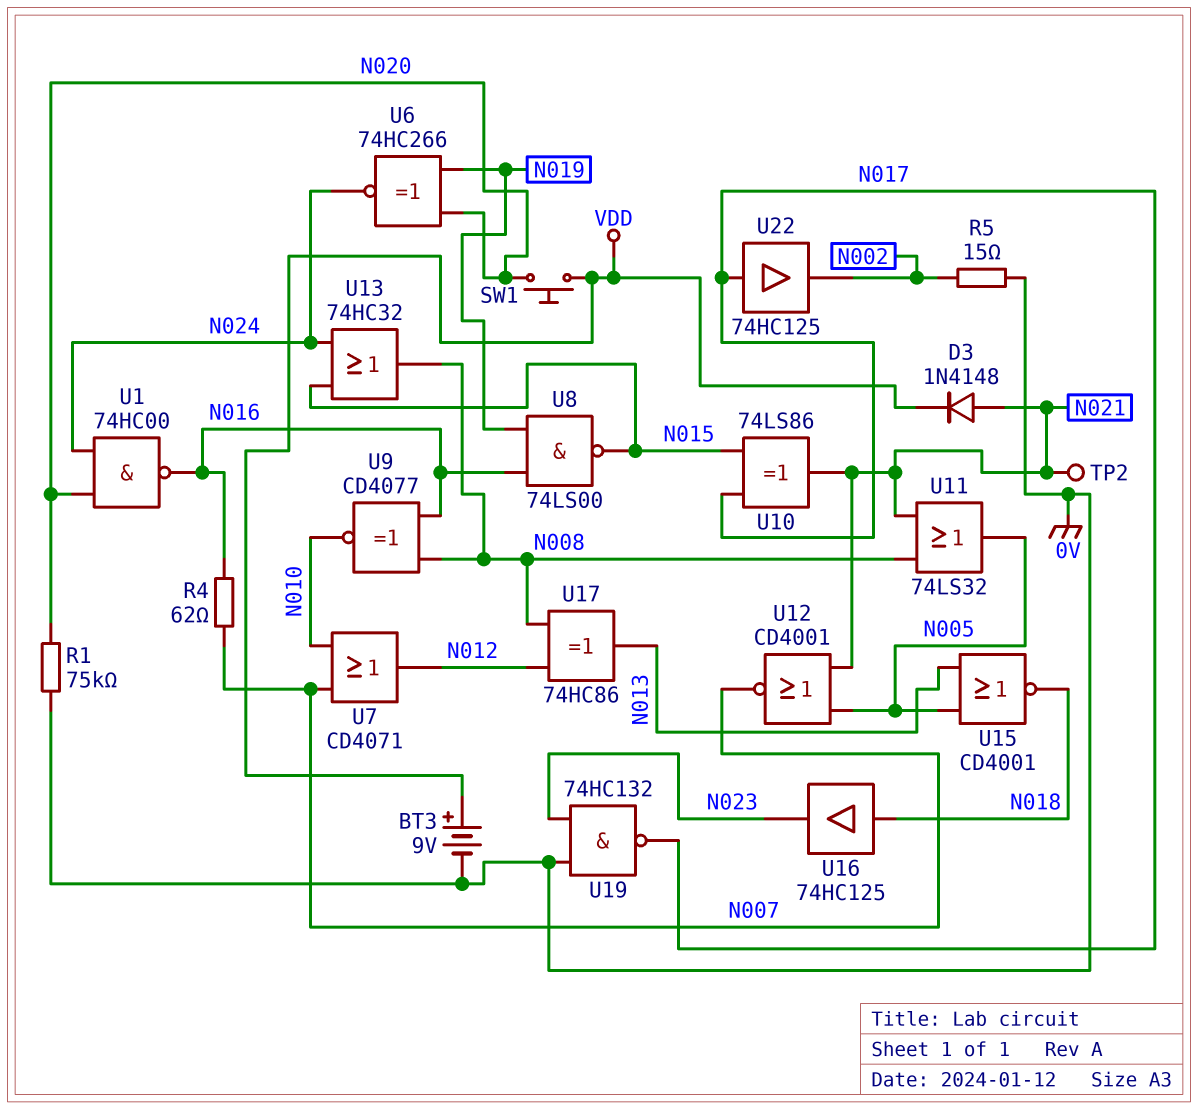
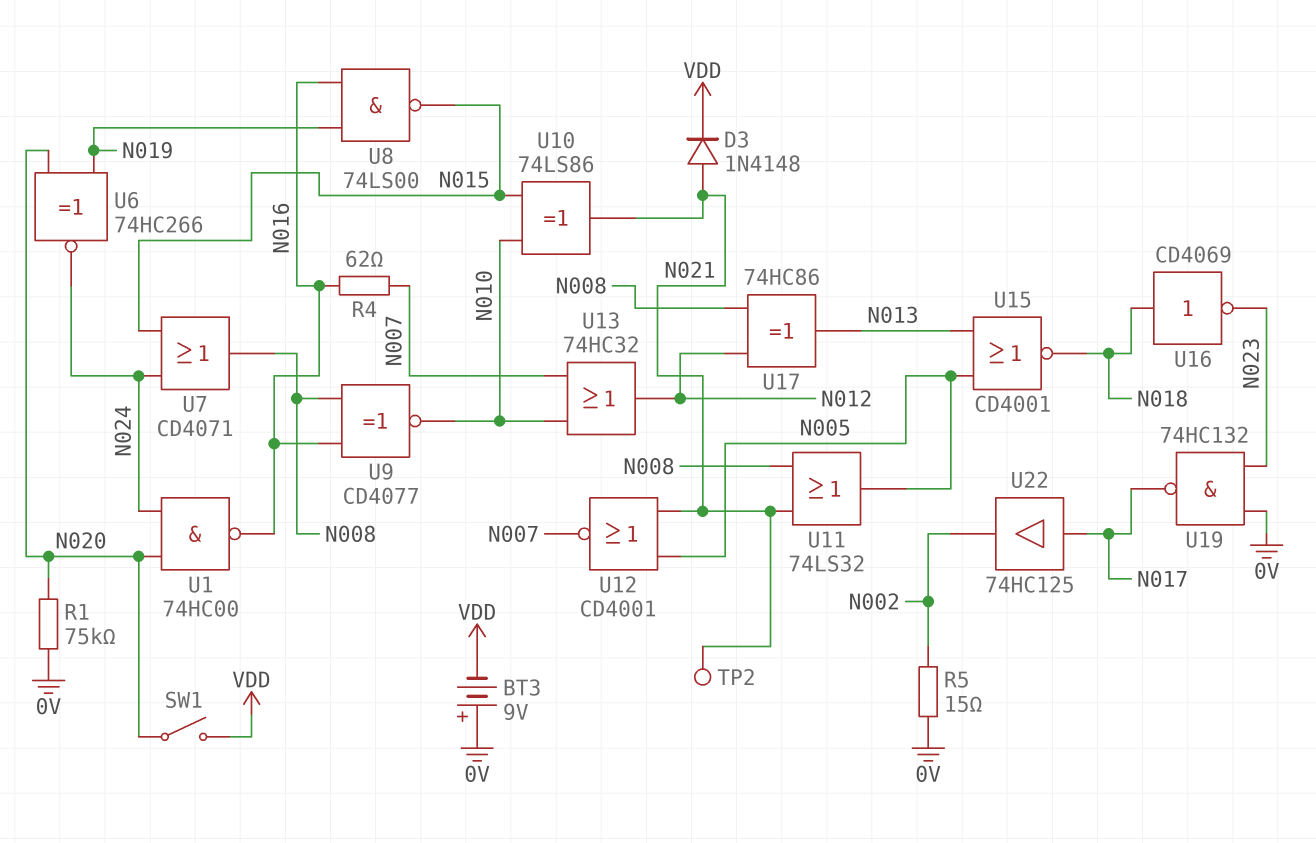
BT3: 9V (plus VDD, minus 0V) -> 9V (plus 0V, minus VDD)
SW1: button (N020, VDD) -> switch (N020, VDD)
U7: OR CD4071 (in N007, in N010, out N012) -> OR CD4071 (in N015, in N024, out N008)
U10: XOR 74LS86 (in N015, in N017, out N021) -> XOR 74LS86 (in N010, in N015, out N021)
U13: OR 74HC32 (in N015, in N024, out N008) -> OR 74HC32 (in N007, in N010, out N012)
U16: buffer 74HC125 (in N018, out N023) -> NOT CD4069 (in N018, out N023)

